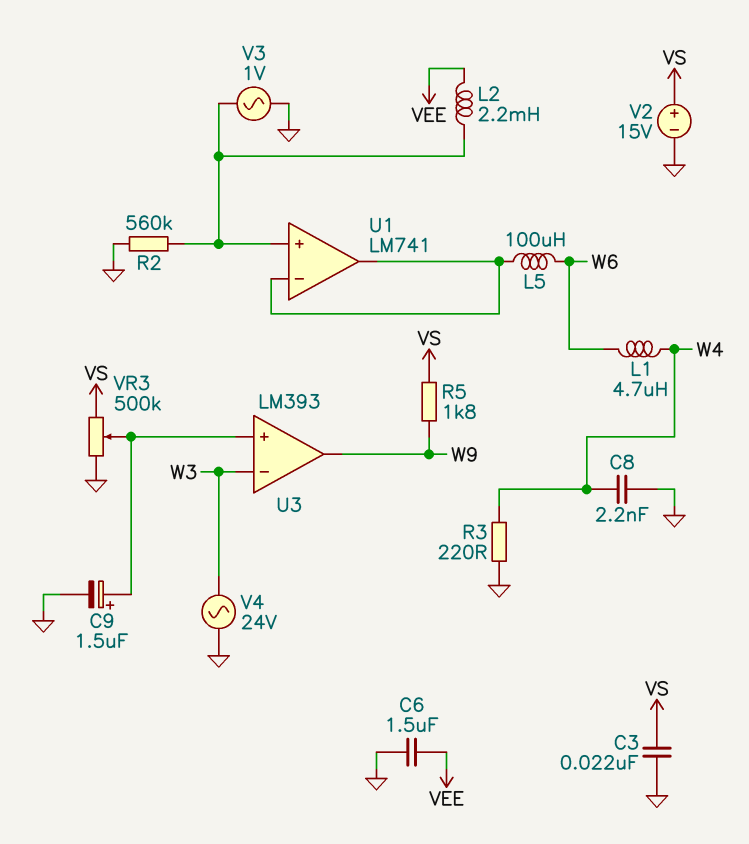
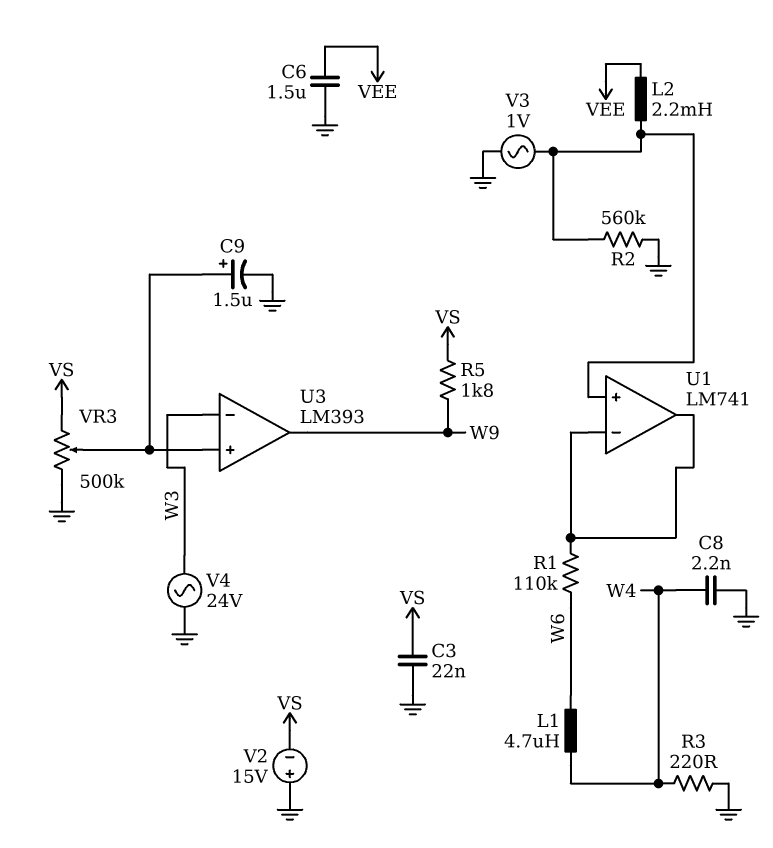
L5: 100uH (U1/in-, W6) -> none
R1: none -> 110k (U1/in-, W6)
V2: 15V (plus VS, minus GND) -> 15V (plus GND, minus VS)

